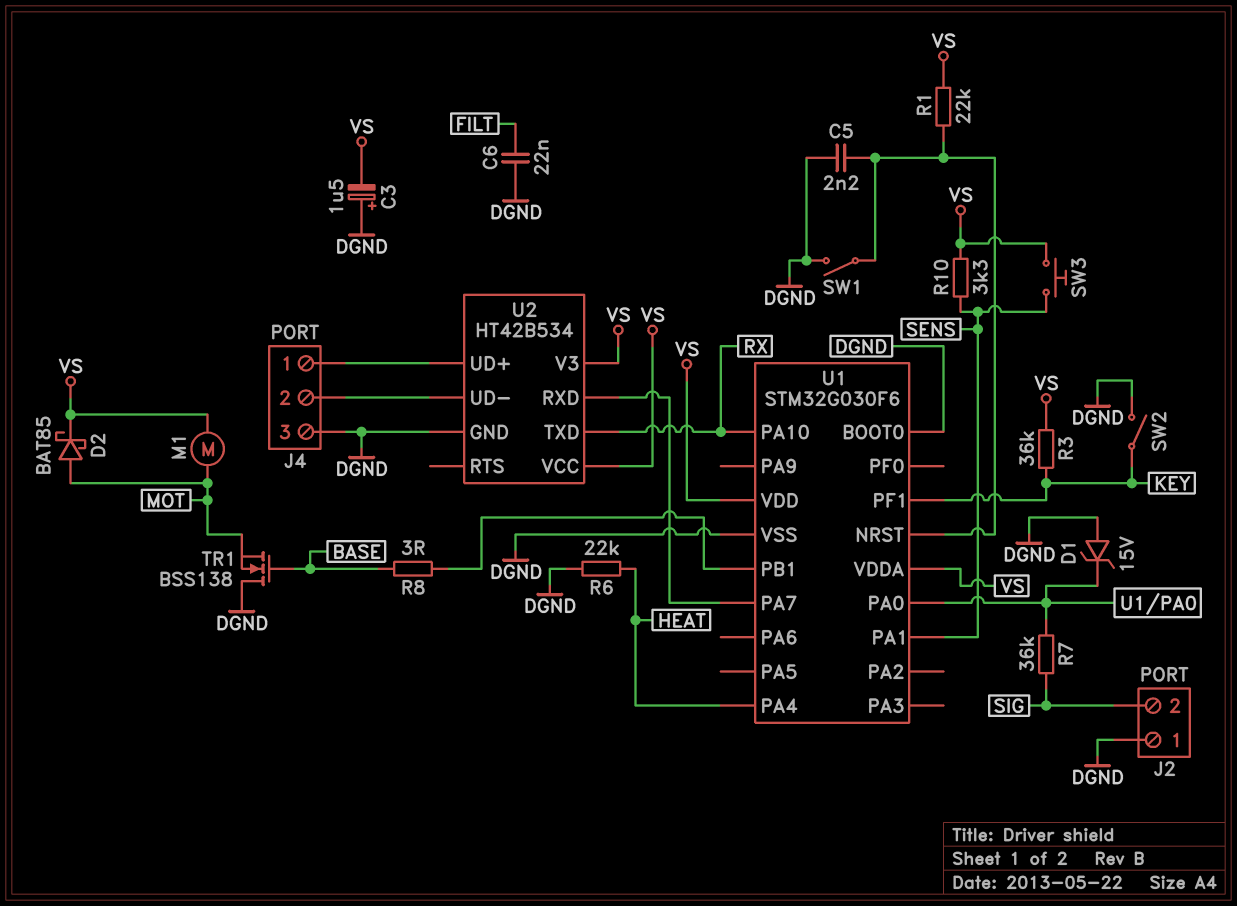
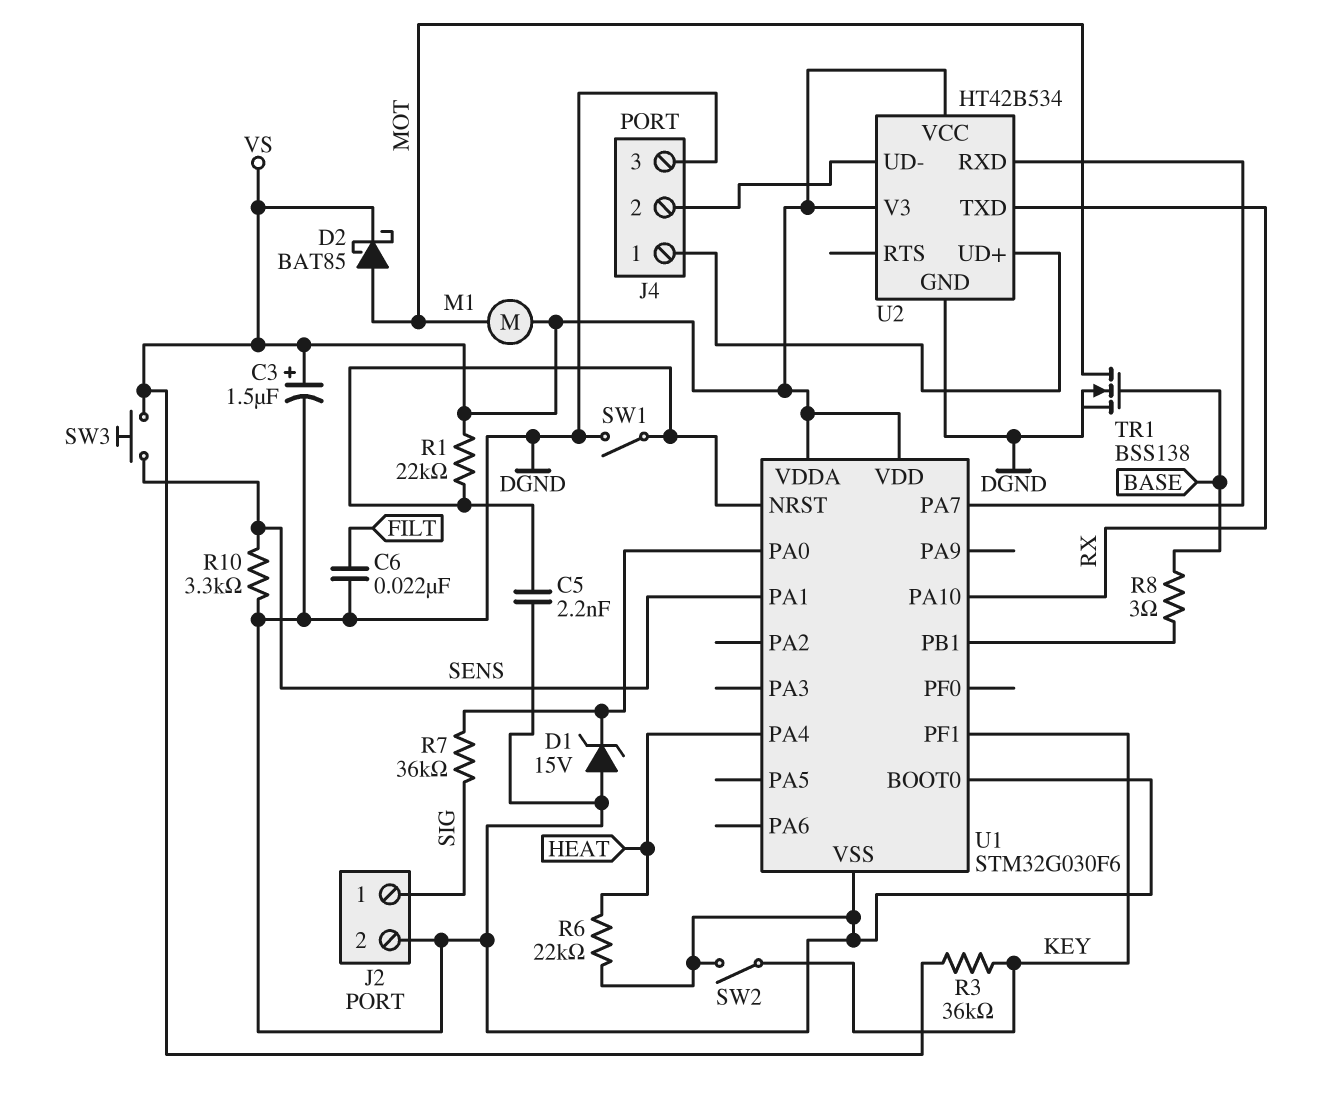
C3: 1.5uF (plus DGND, minus VS) -> 1.5uF (plus VS, minus DGND)
J2 pin 1: DGND -> SIG
J2 pin 2: SIG -> DGND
R10: 3.3k (SENS, VS) -> 3.3k (DGND, SENS)
TR1: NMOS BSS138 (G BASE, D DGND, S MOT) -> NMOS BSS138 (G BASE, D MOT, S DGND)

